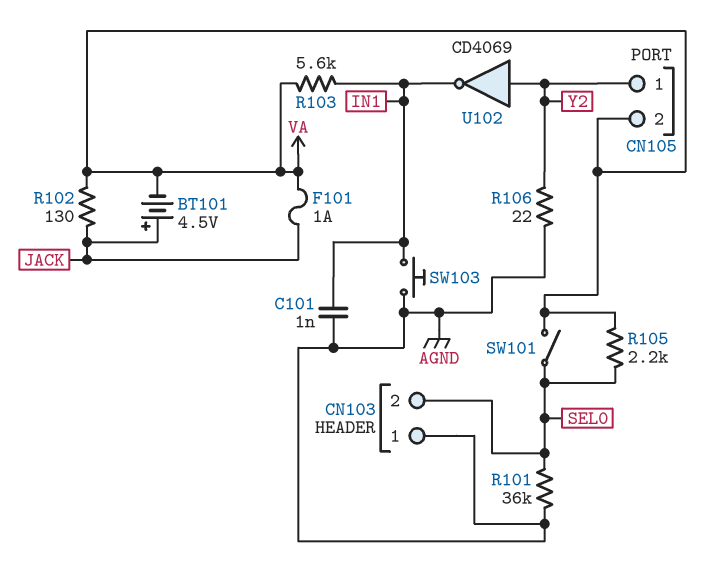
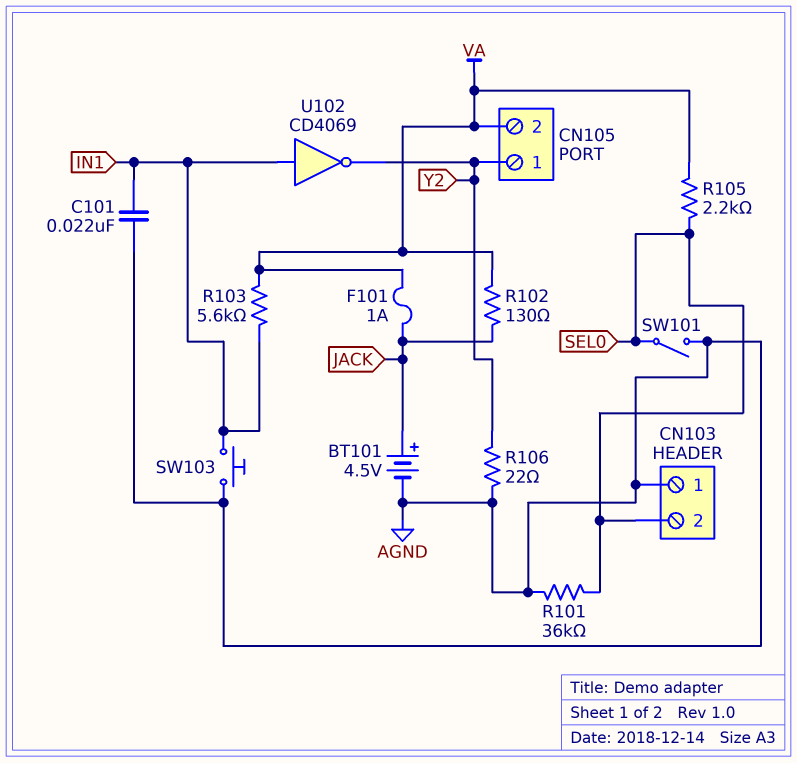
BT101: 4.5V (plus JACK, minus VA) -> 4.5V (plus JACK, minus AGND)
C101: 1nF (AGND, IN1) -> 22nF (AGND, IN1)
SW101: switch (SEL0, VA) -> switch (AGND, SEL0)
U102: NOT CD4069 (in Y2, out IN1) -> NOT CD4069 (in IN1, out Y2)

